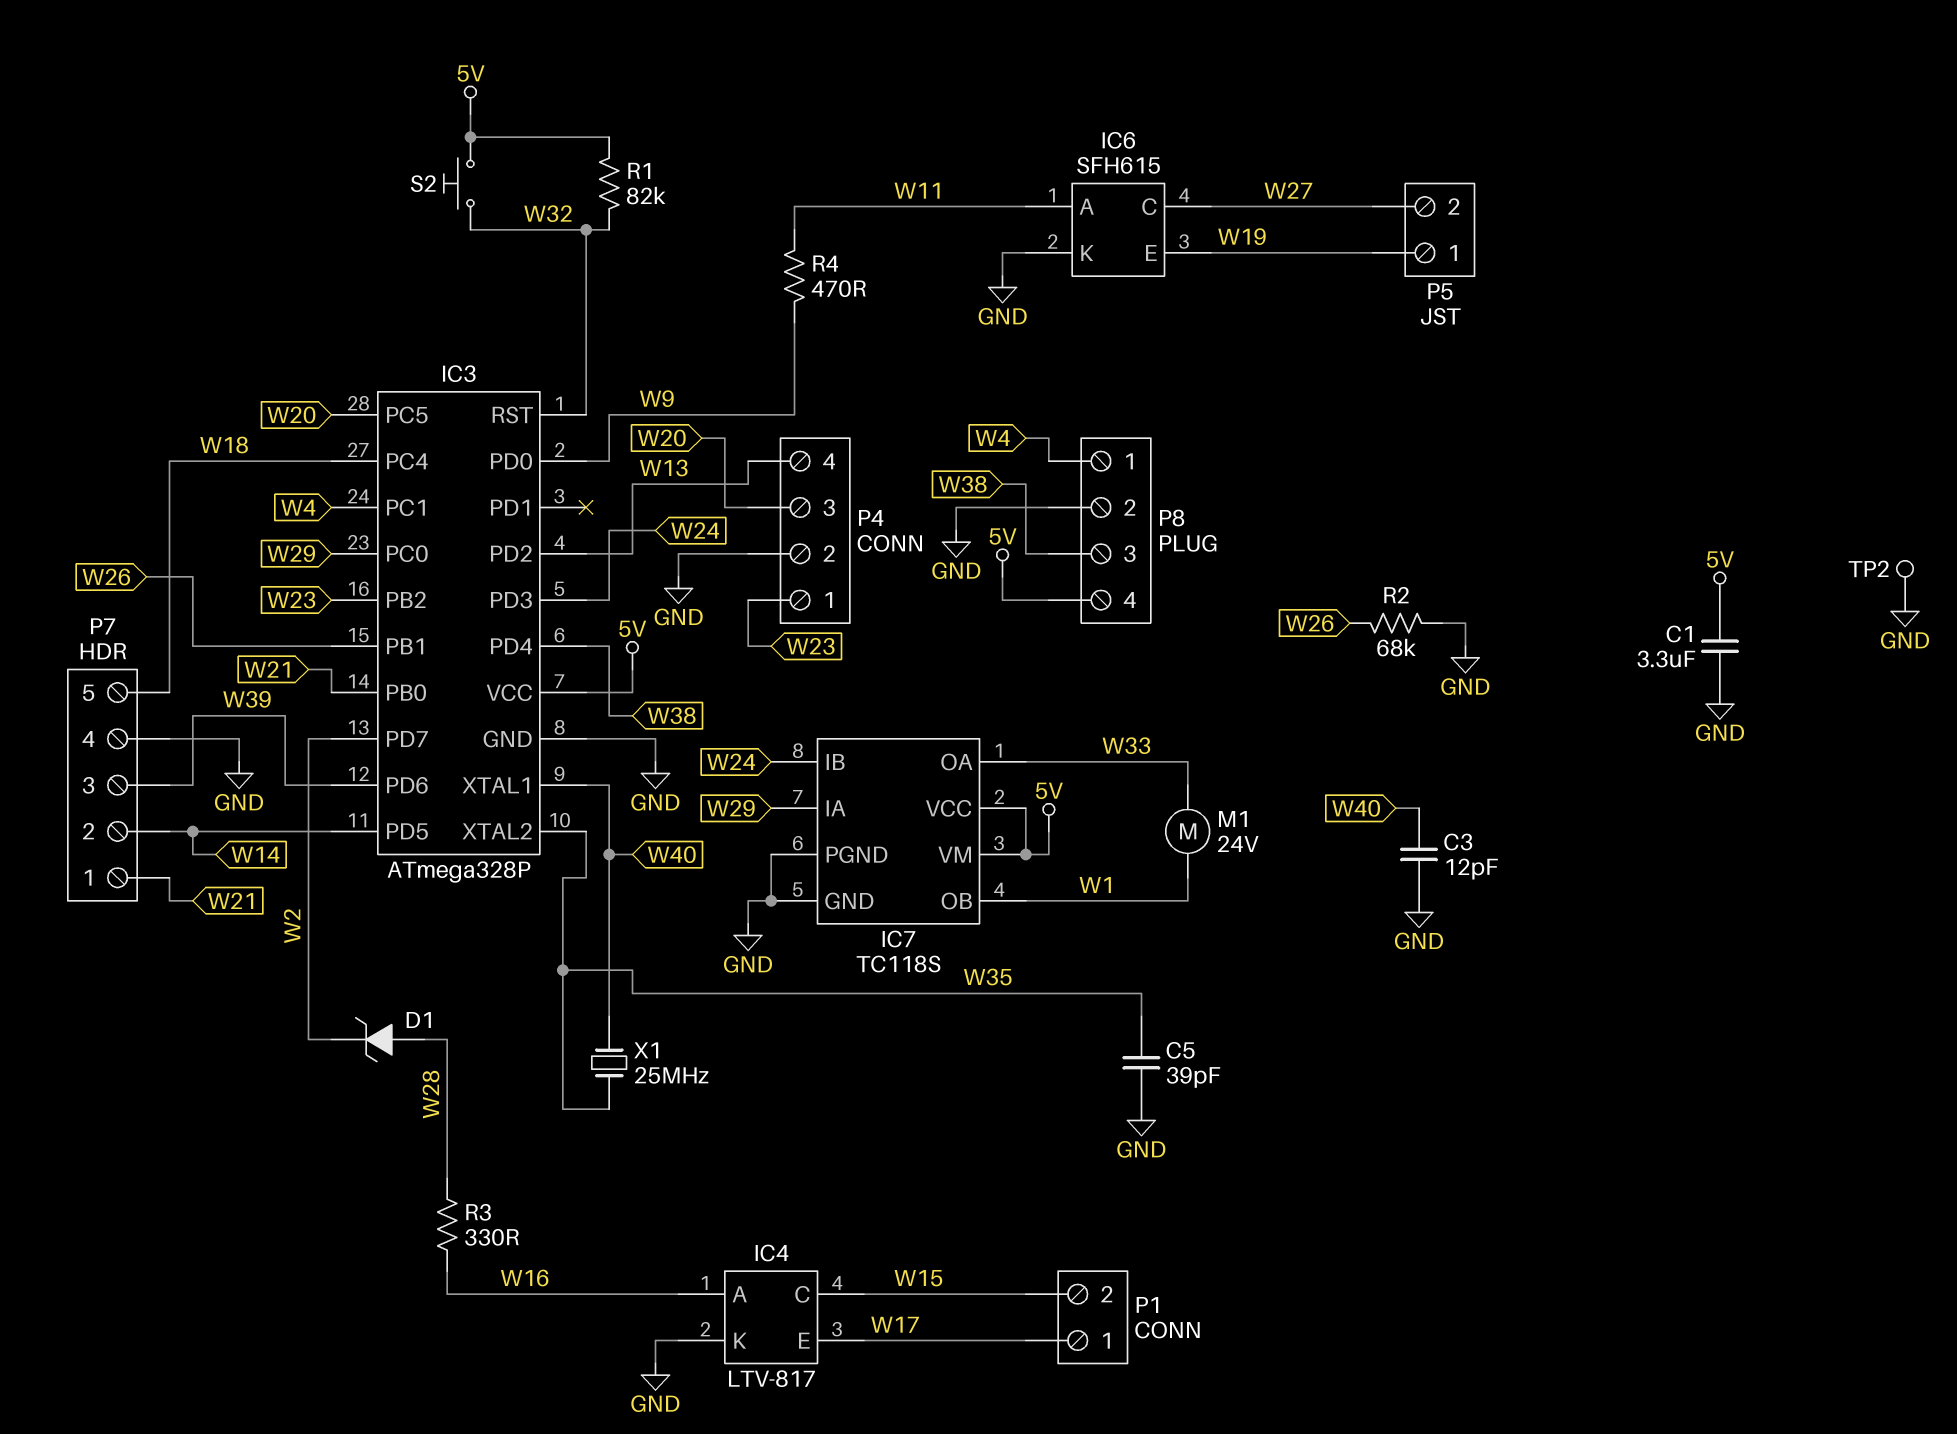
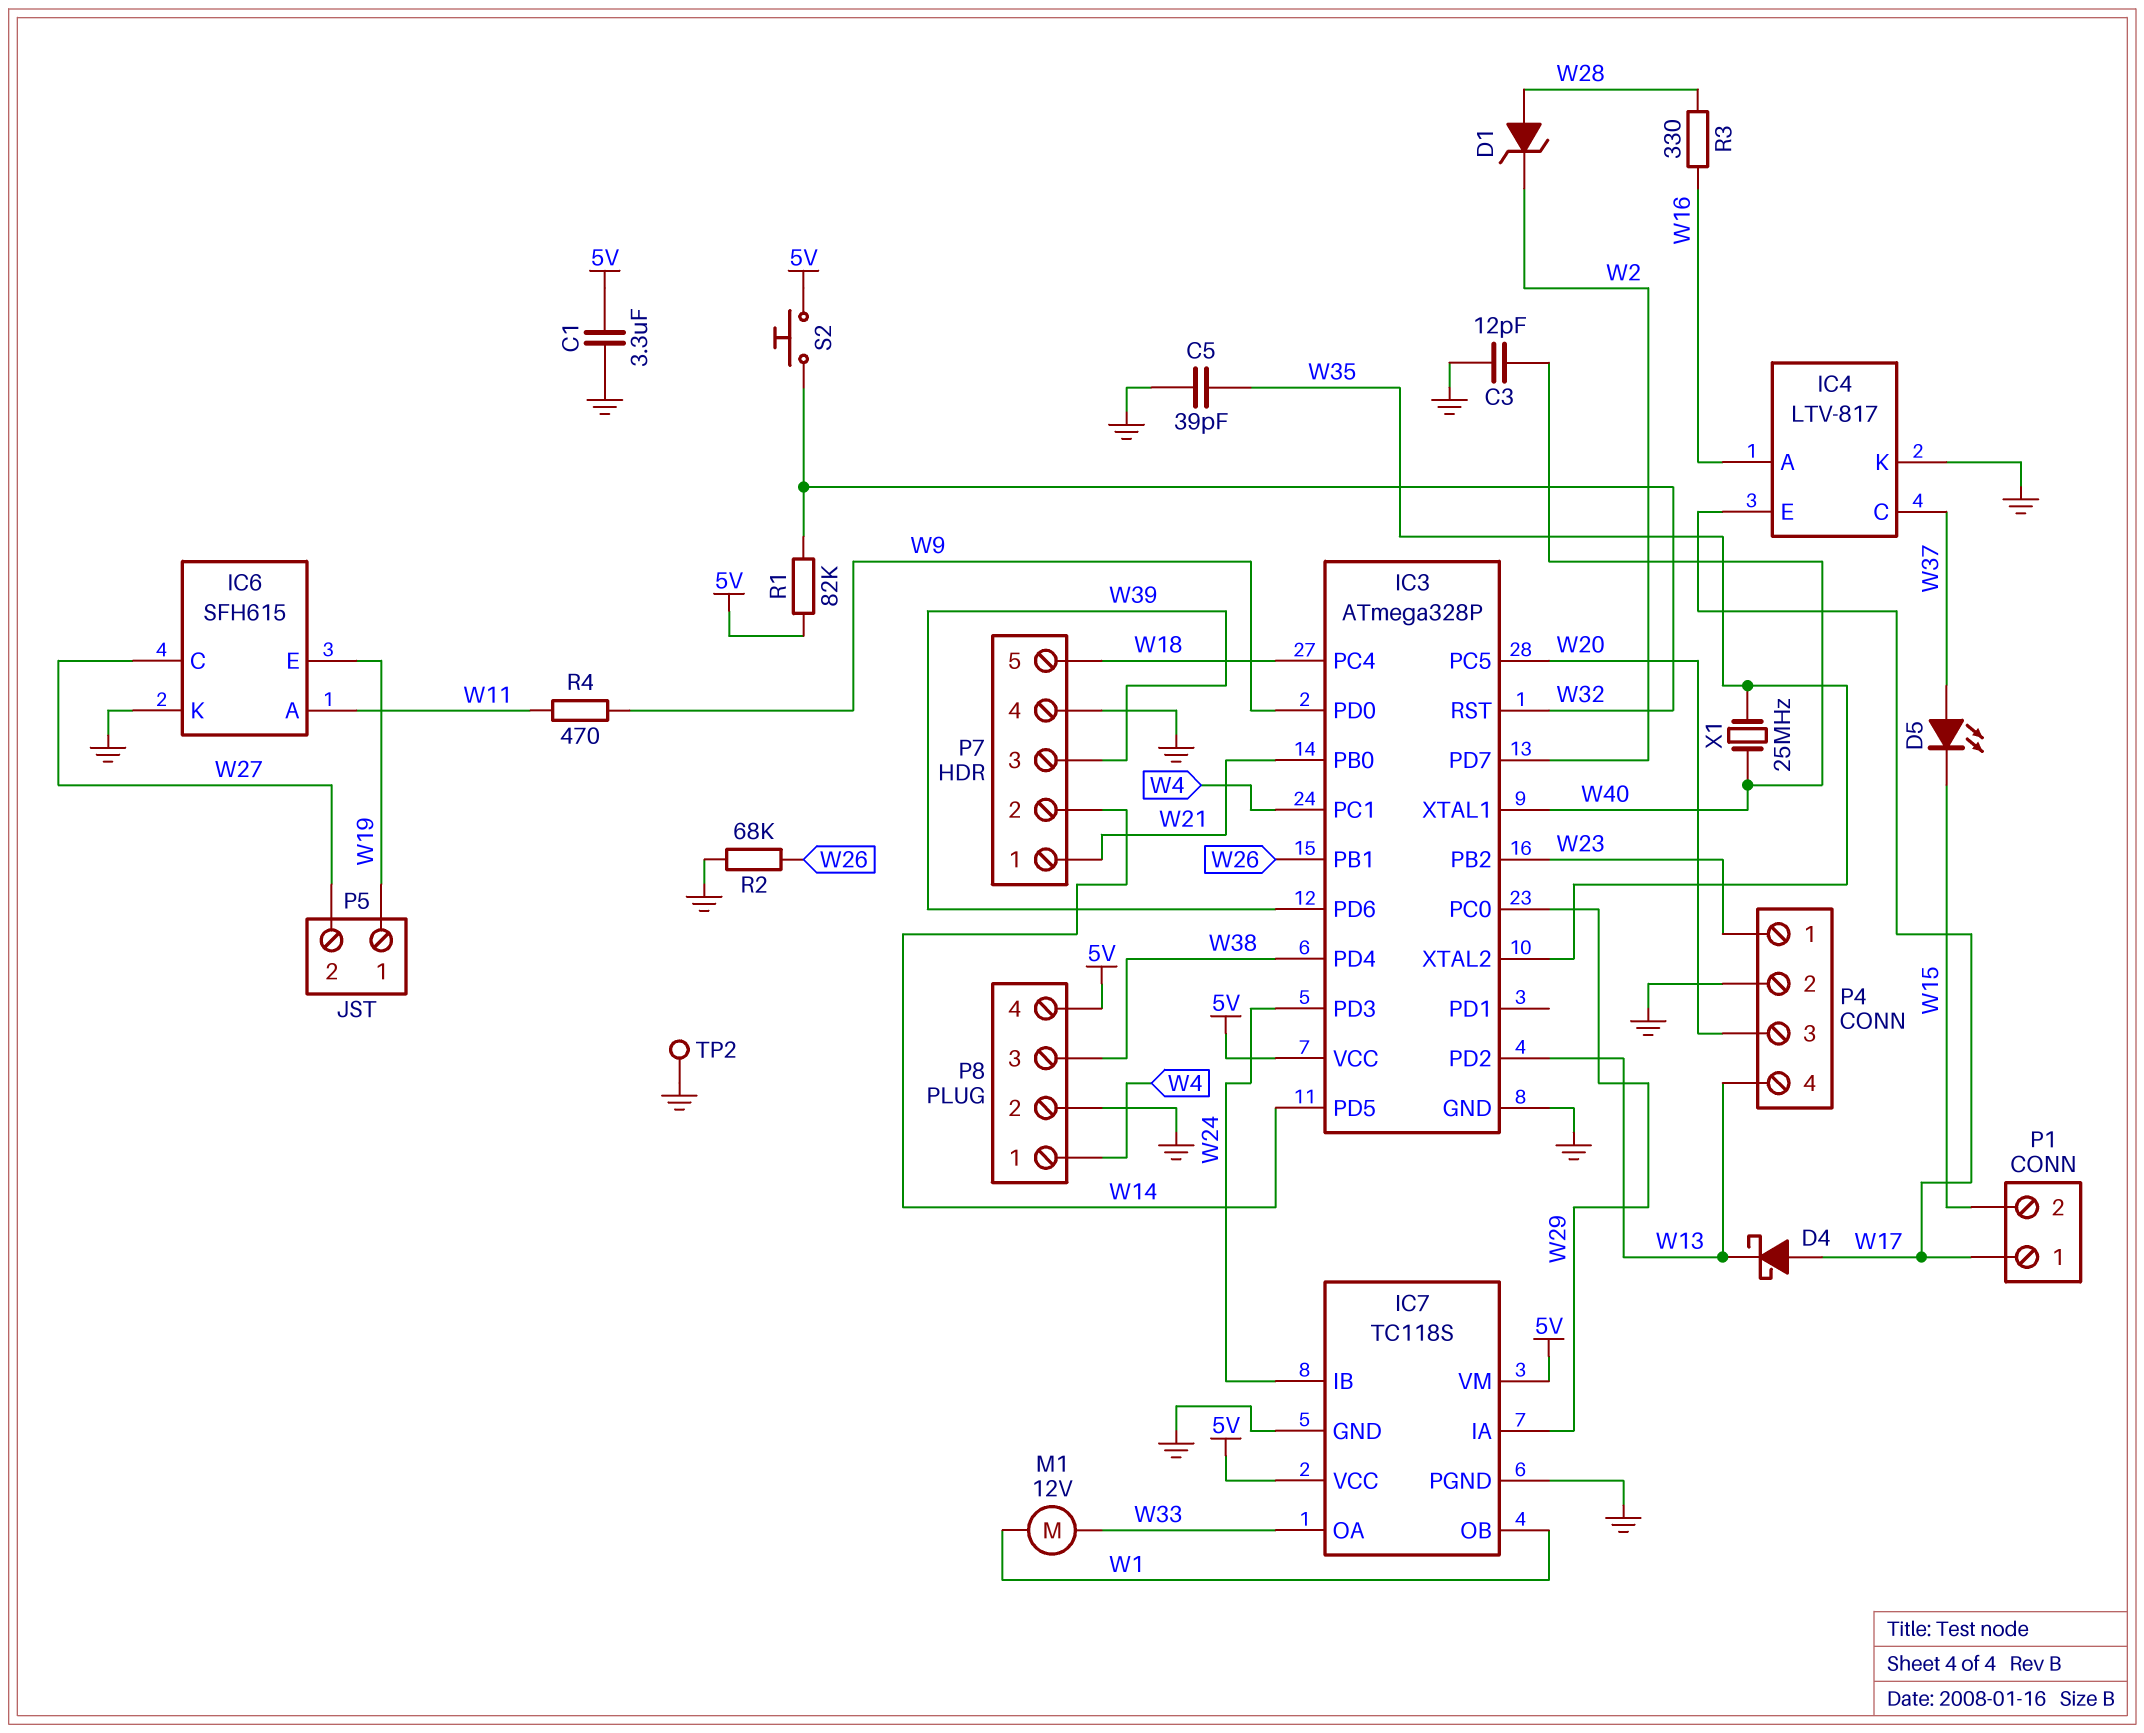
D4: none -> schottky (A W17, K W13)
D5: none -> LED (A W37, K W15)
IC4 pin C: W15 -> W37
M1: motor 24V (W1, W33) -> motor 12V (W1, W33)

